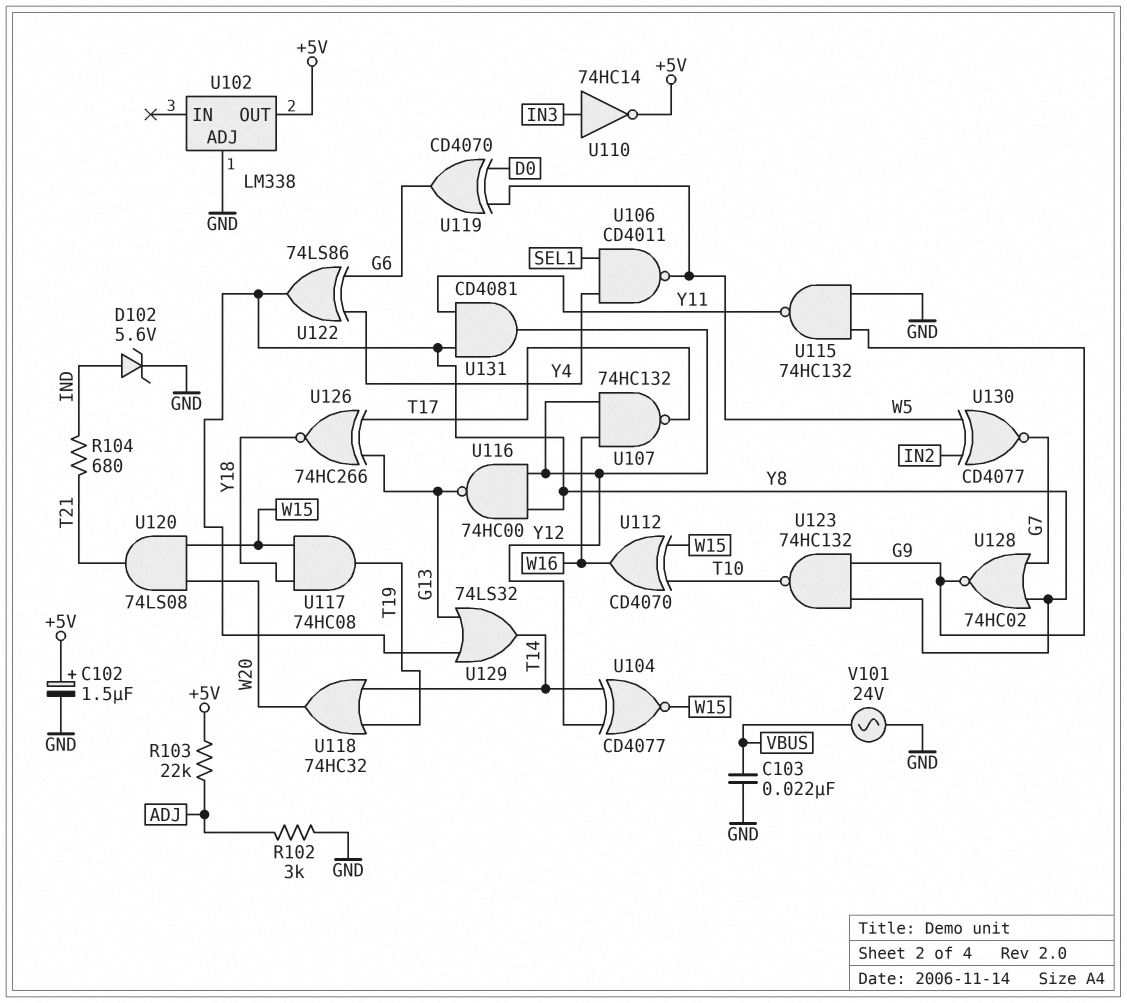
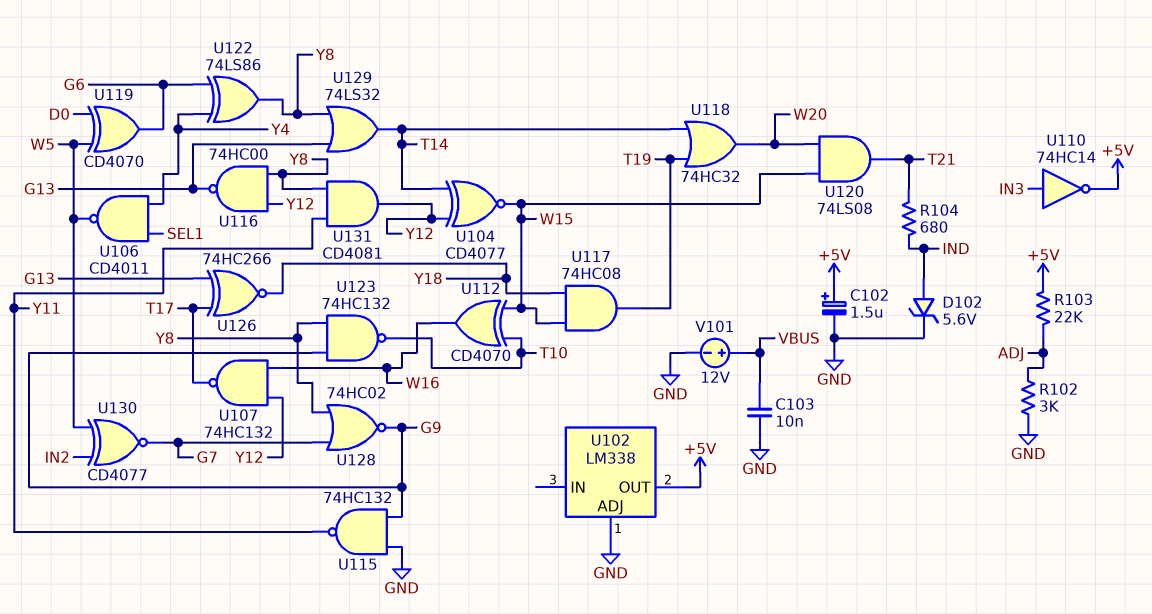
C103: 22nF (GND, VBUS) -> 10nF (GND, VBUS)
V101: AC 24V (GND, VBUS) -> 12V (plus VBUS, minus GND)

